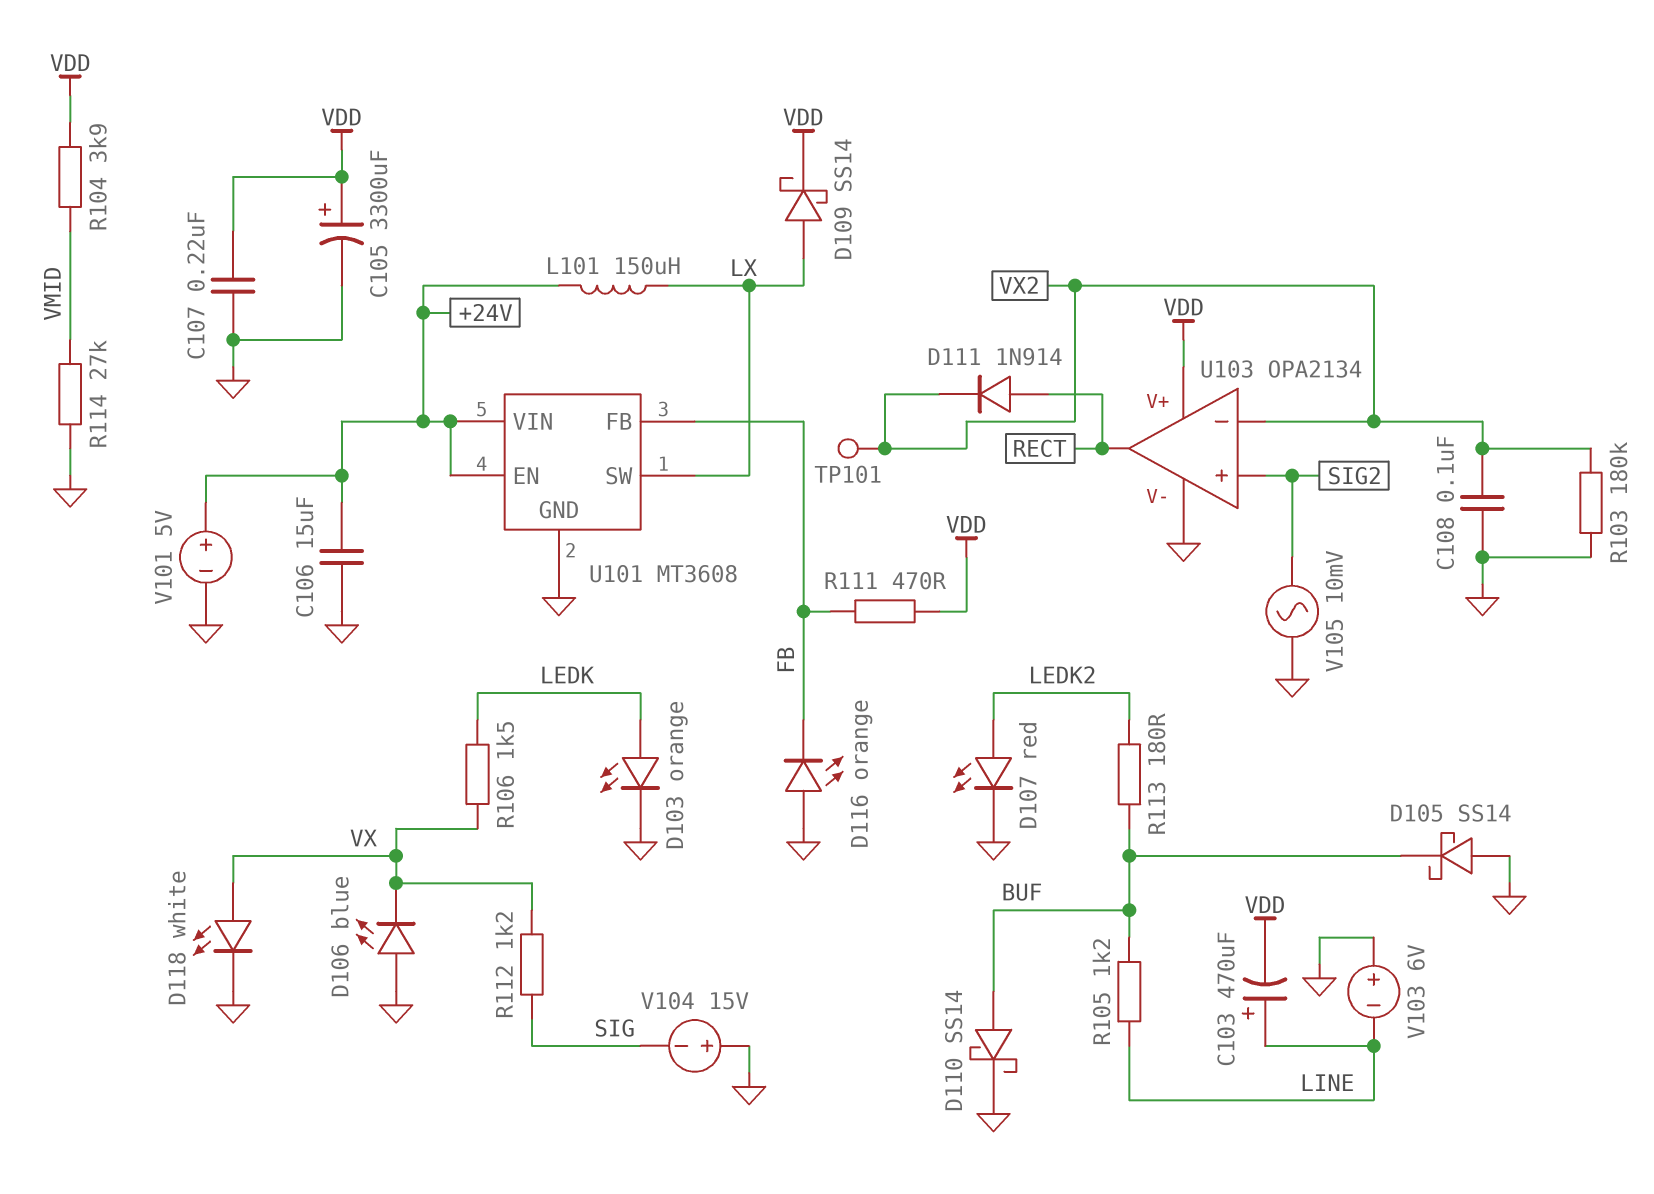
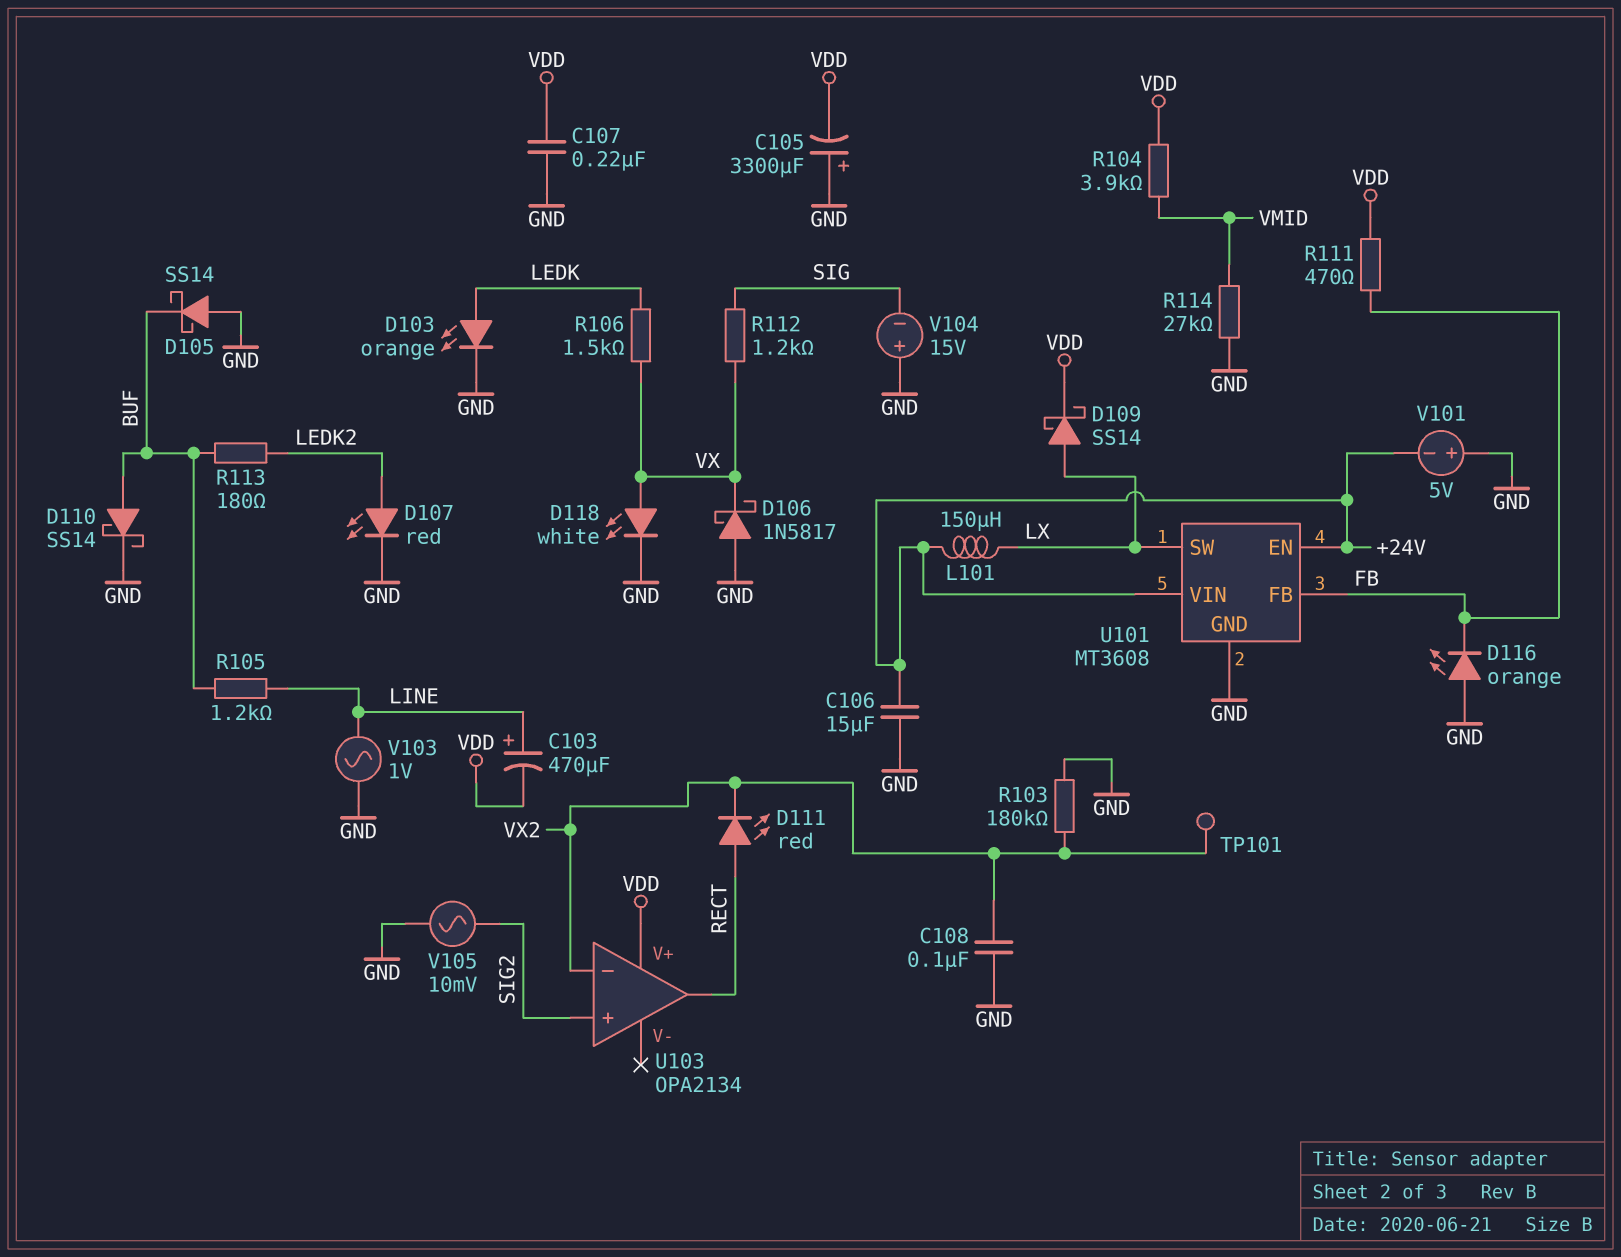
C105: 3300uF (plus VDD, minus GND) -> 3300uF (plus GND, minus VDD)
D106: LED blue (A GND, K VX) -> schottky 1N5817 (A GND, K VX)
D111: diode 1N914 (A RECT, K VX2) -> LED red (A RECT, K VX2)
U103 pin V-: GND -> none
V101: 5V (plus +24V, minus GND) -> 5V (plus GND, minus +24V)
V103: 6V (plus GND, minus LINE) -> AC 1V (GND, LINE)

